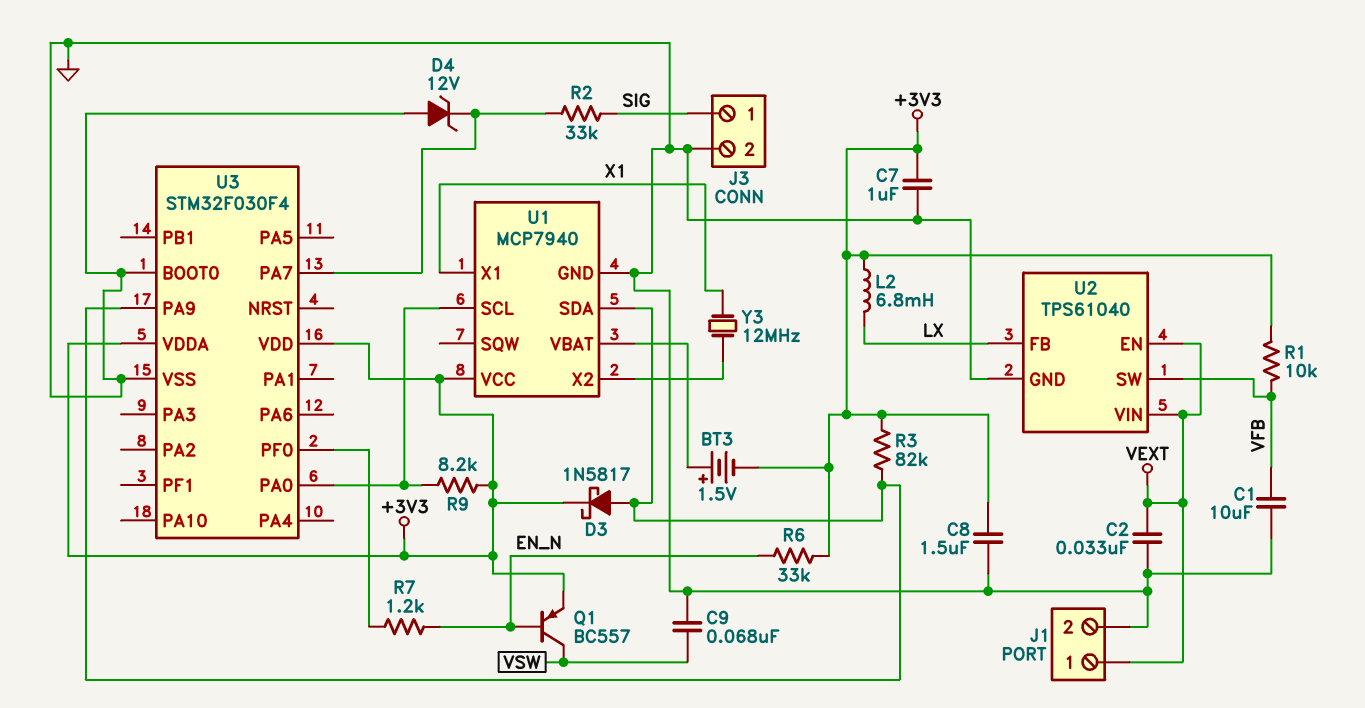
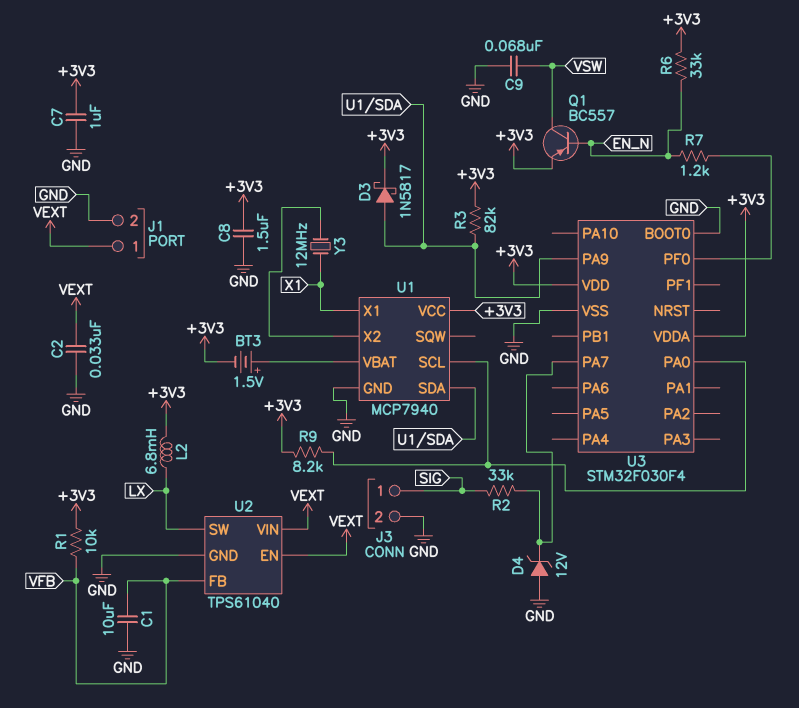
U2 pin FB: LX -> VFB
U2 pin SW: VFB -> LX

